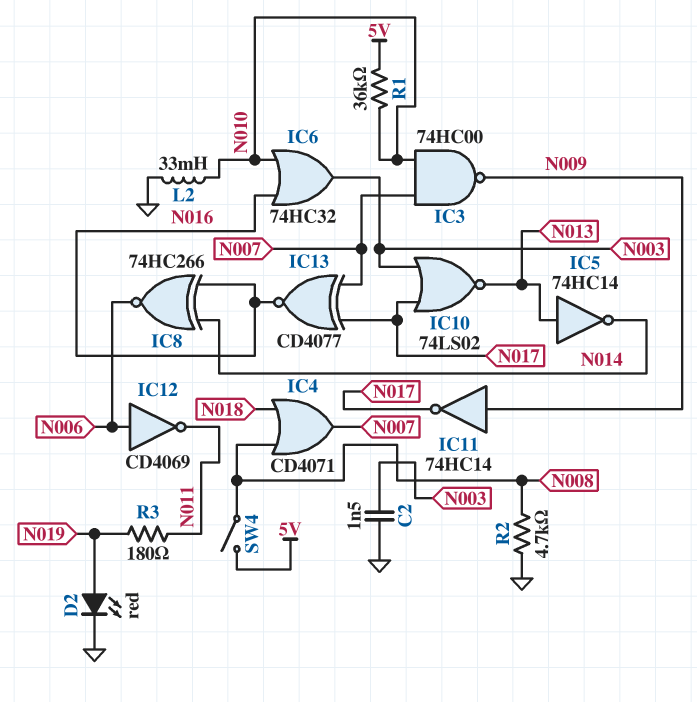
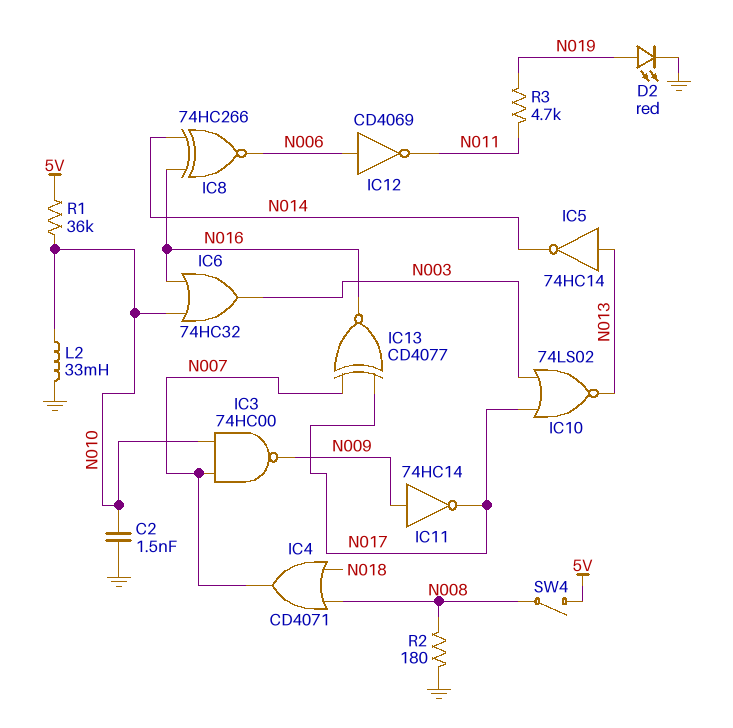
C2: 1.5nF (GND, N003) -> 1.5nF (GND, N010)
R2: 4.7k (GND, N008) -> 180 (GND, N008)
R3: 180 (N011, N019) -> 4.7k (N011, N019)

